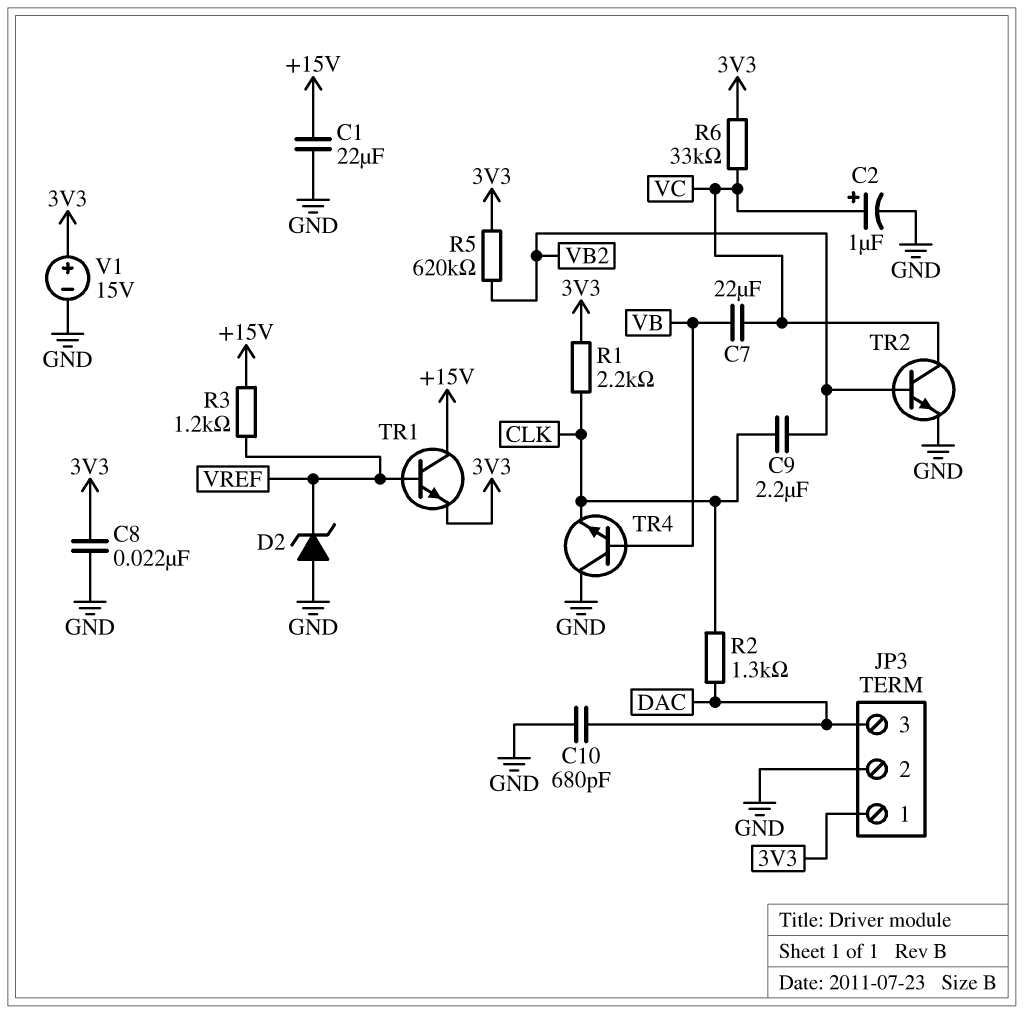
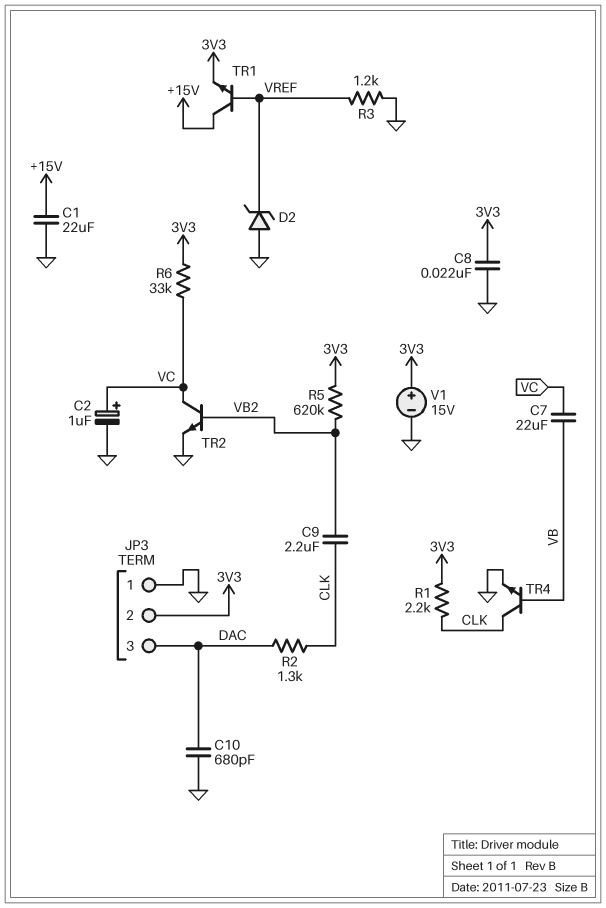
JP3 pin 1: 3V3 -> GND
JP3 pin 2: GND -> 3V3
R3: 1.2k (+15V, VREF) -> 1.2k (GND, VREF)
TR4: NPN (B VB, C GND, E CLK) -> NPN (B VB, C CLK, E GND)

